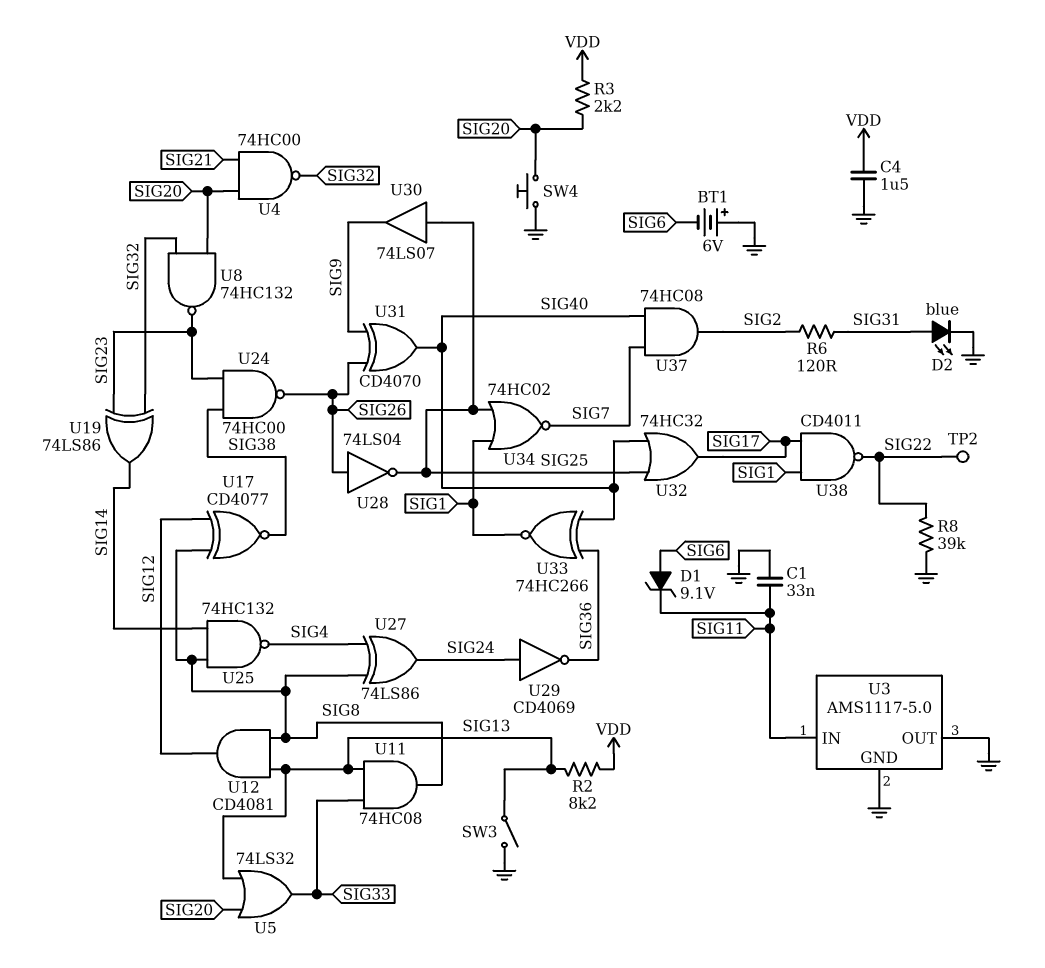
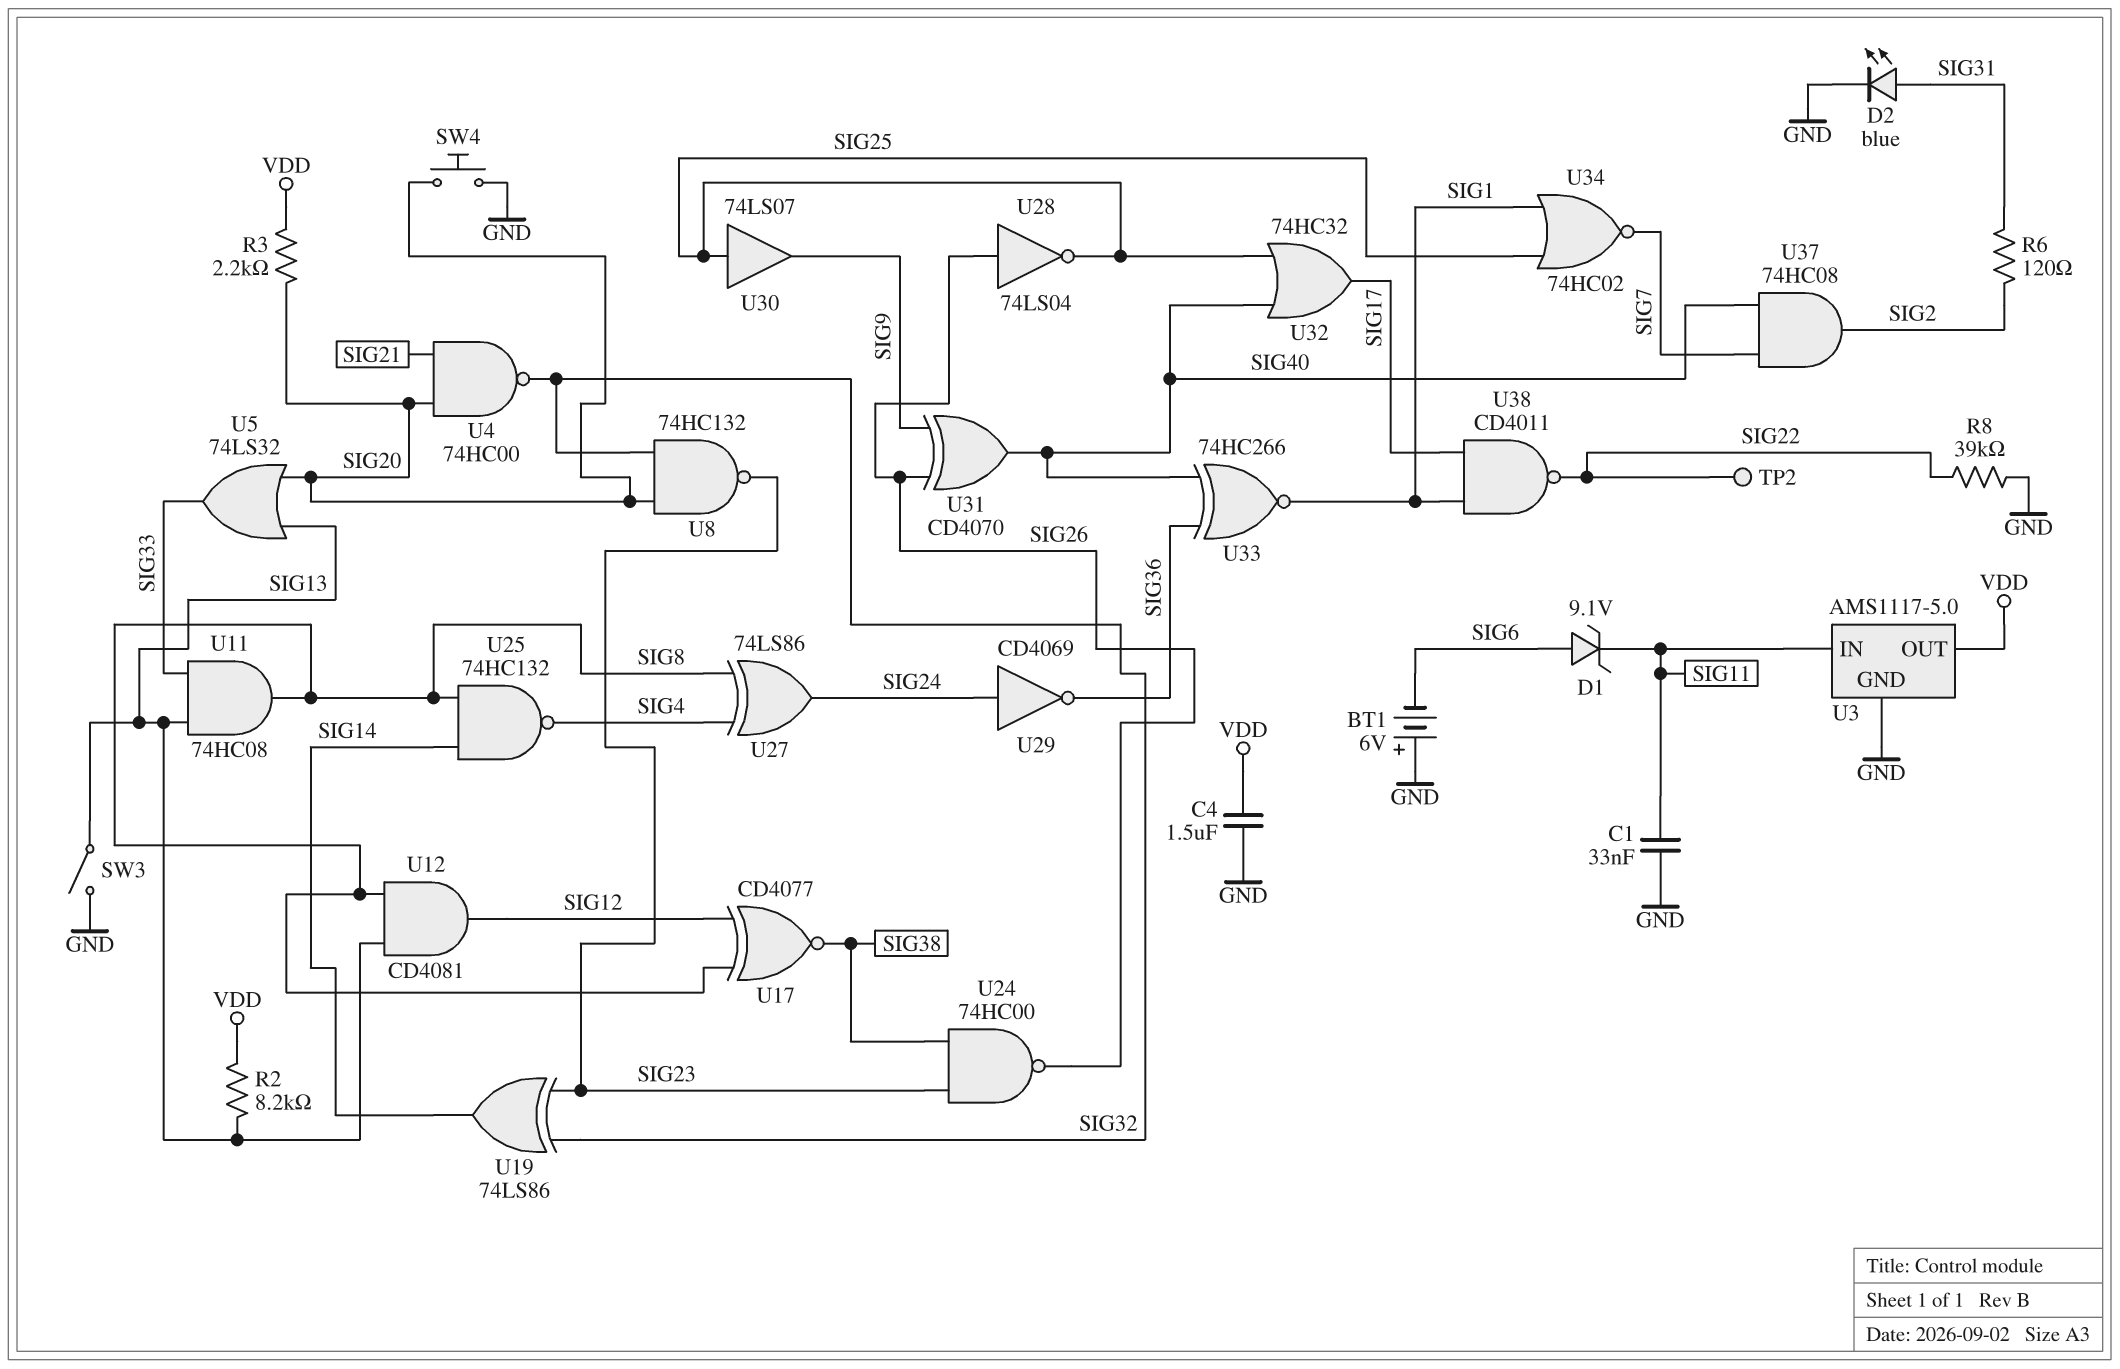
U3 pin OUT: GND -> VDD

